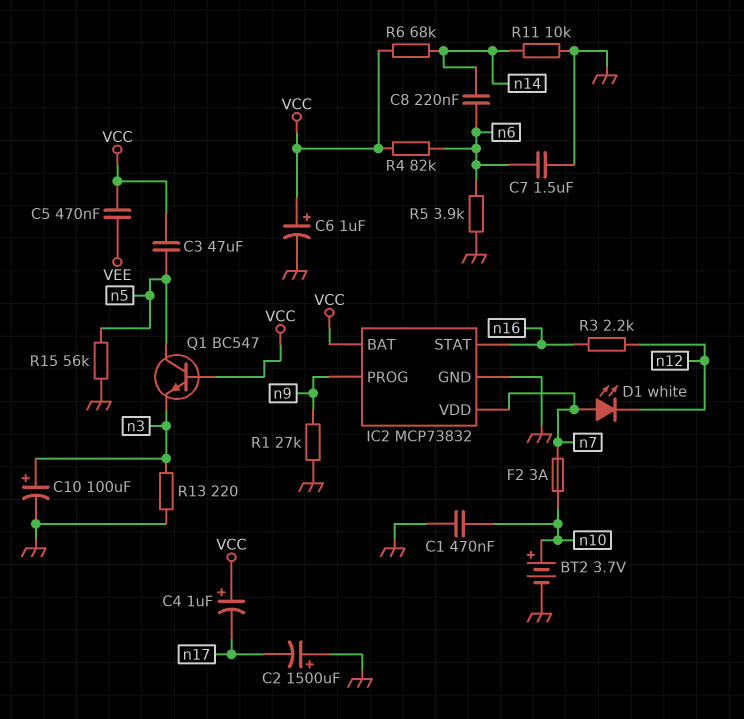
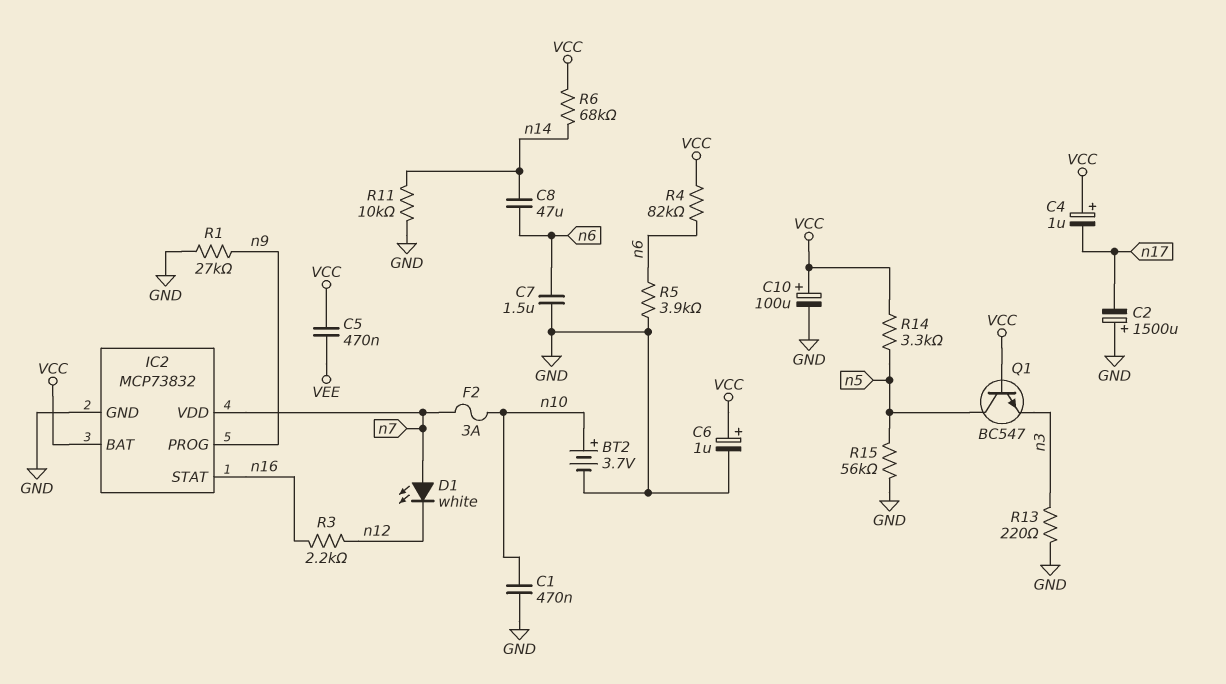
C3: 47uF (VCC, n5) -> none
C8: 220nF (n6, n14) -> 47uF (n6, n14)
C10: 100uF (plus n3, minus GND) -> 100uF (plus VCC, minus GND)
R14: none -> 3.3k (VCC, n5)

